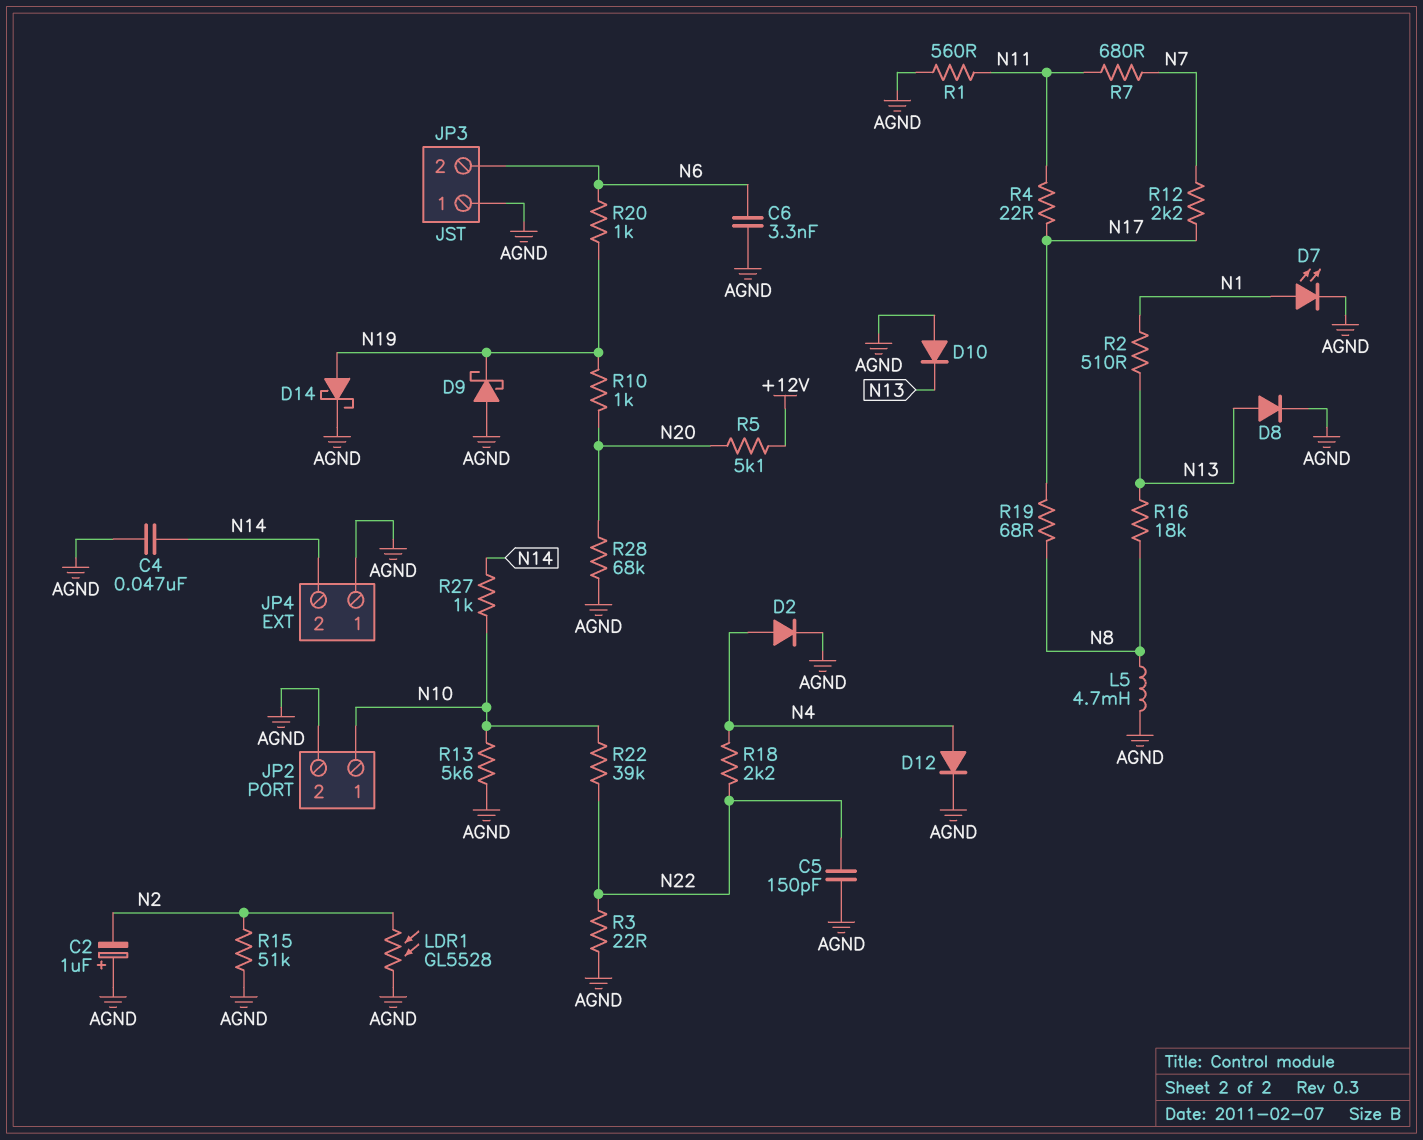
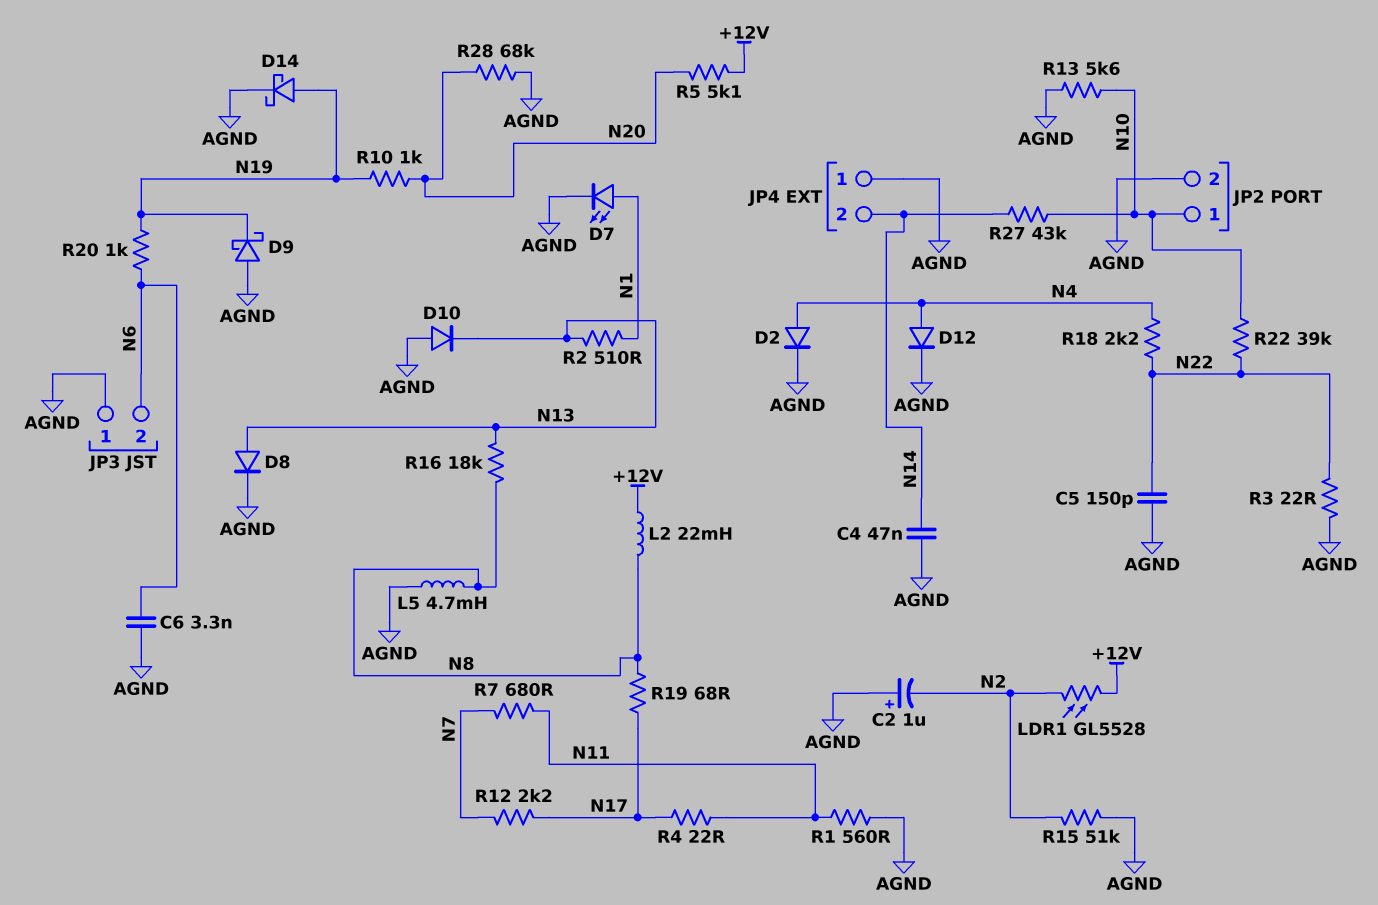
L2: none -> 22mH (+12V, N8)
LDR1: GL5528 (AGND, N2) -> GL5528 (+12V, N2)
R27: 1k (N10, N14) -> 43k (N10, N14)

